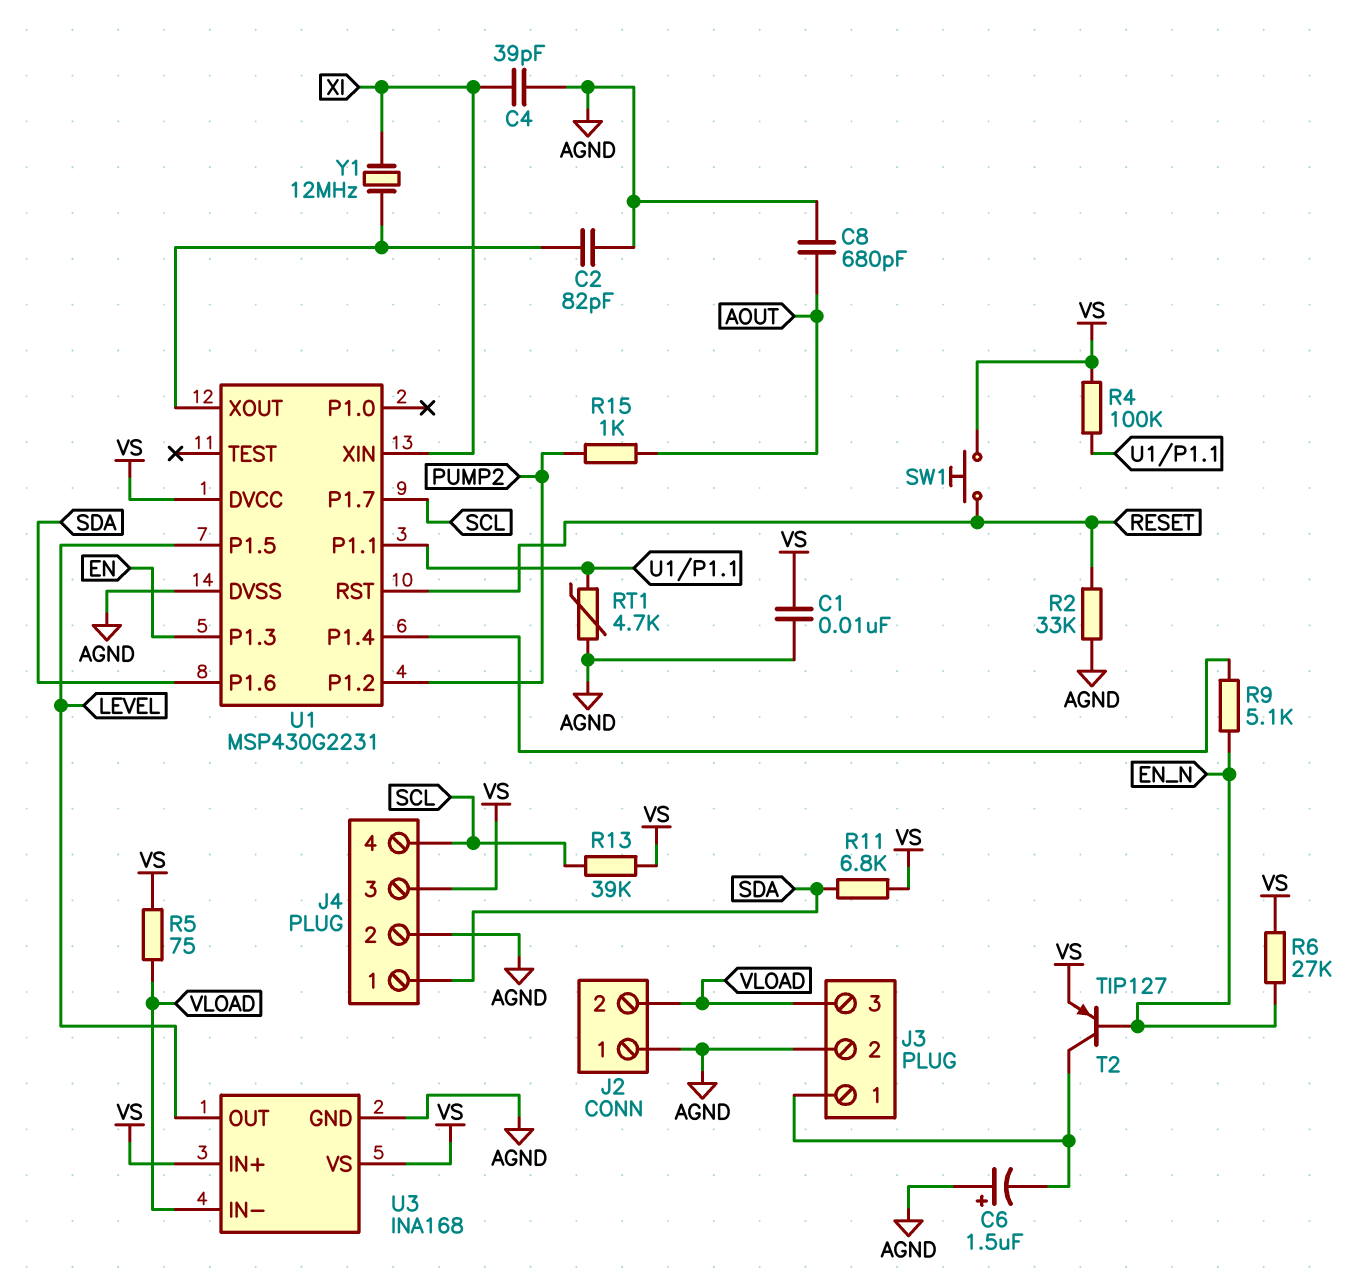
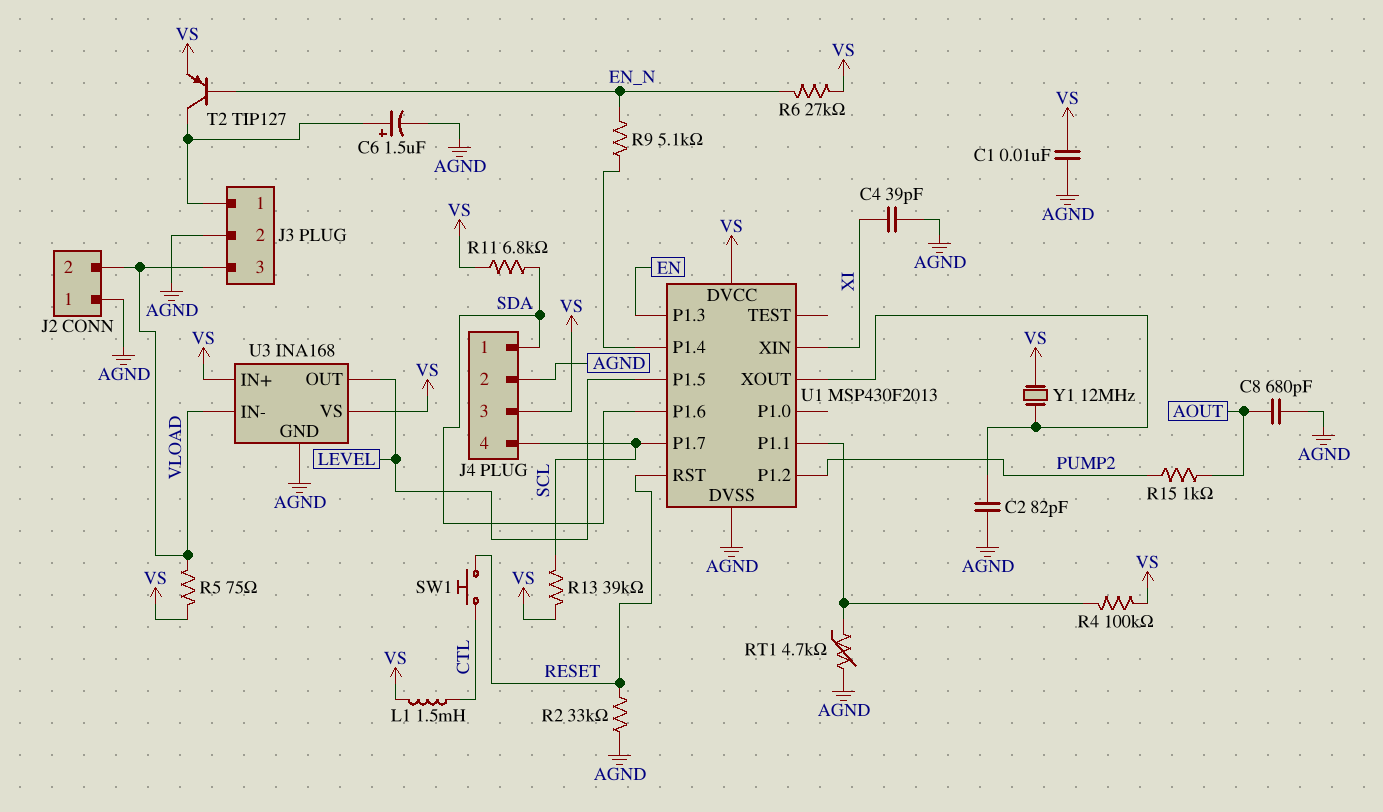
C6: 1.5uF (plus AGND, minus J3/1) -> 1.5uF (plus J3/1, minus AGND)
L1: none -> 1.5mH (CTL, VS)
SW1: button (RESET, VS) -> button (CTL, RESET)
U1: MSP430G2231 -> MSP430F2013
Y1: 12MHz (U1/XOUT, XI) -> 12MHz (U1/XOUT, VS)

